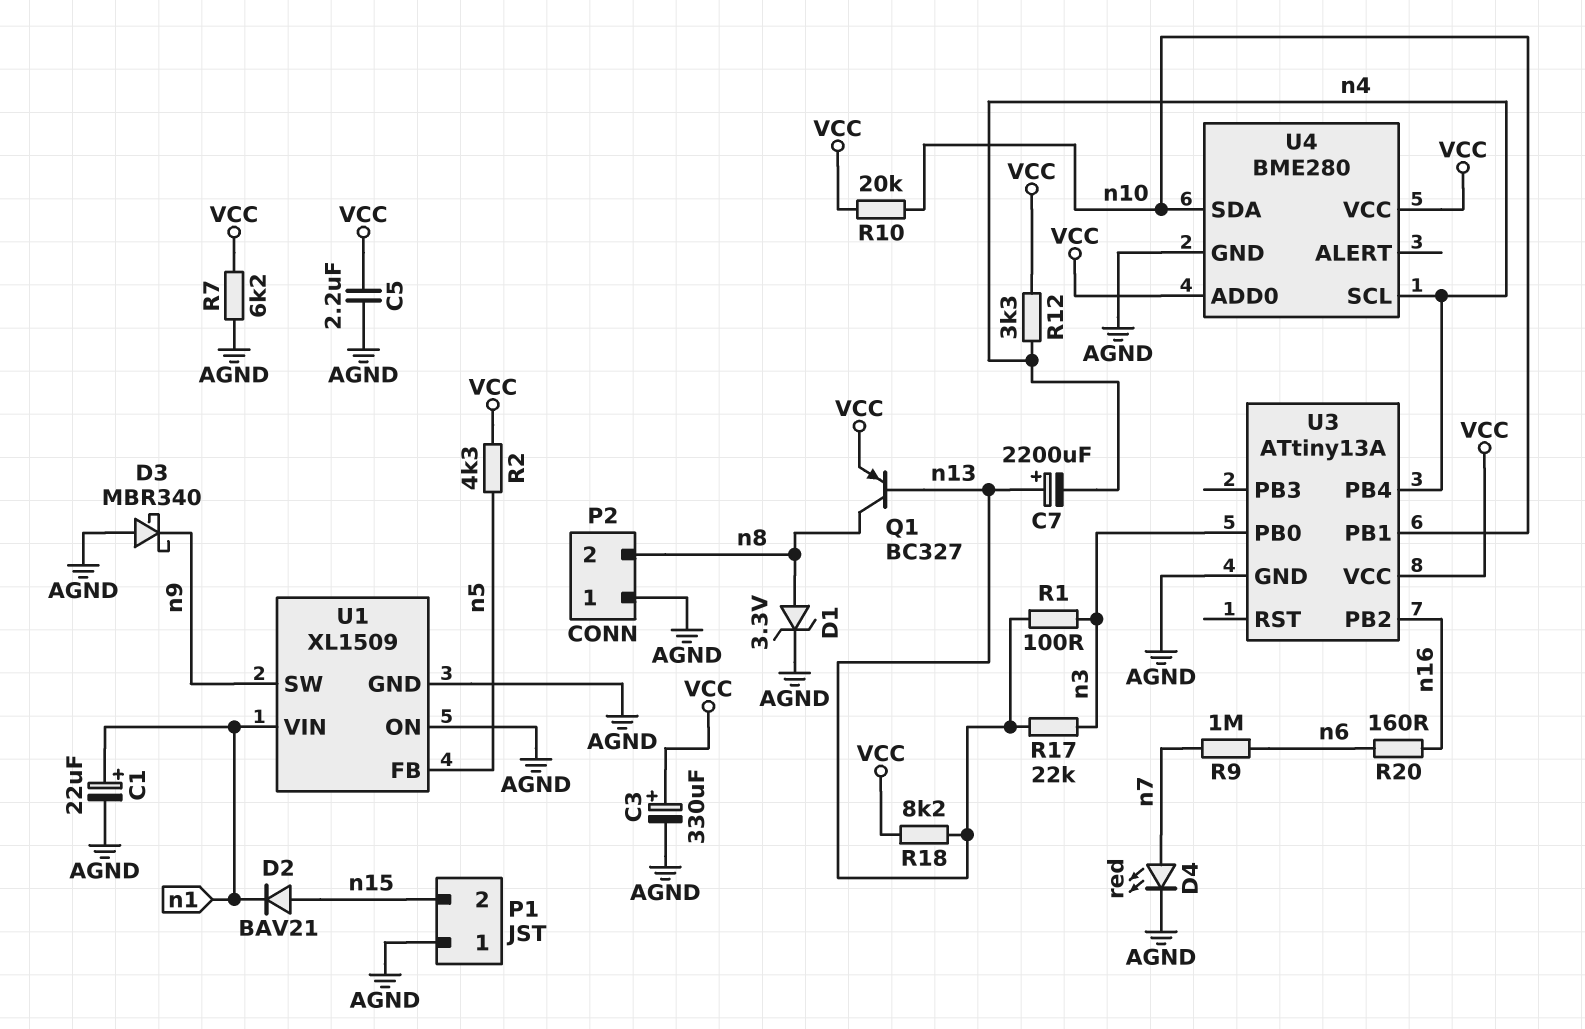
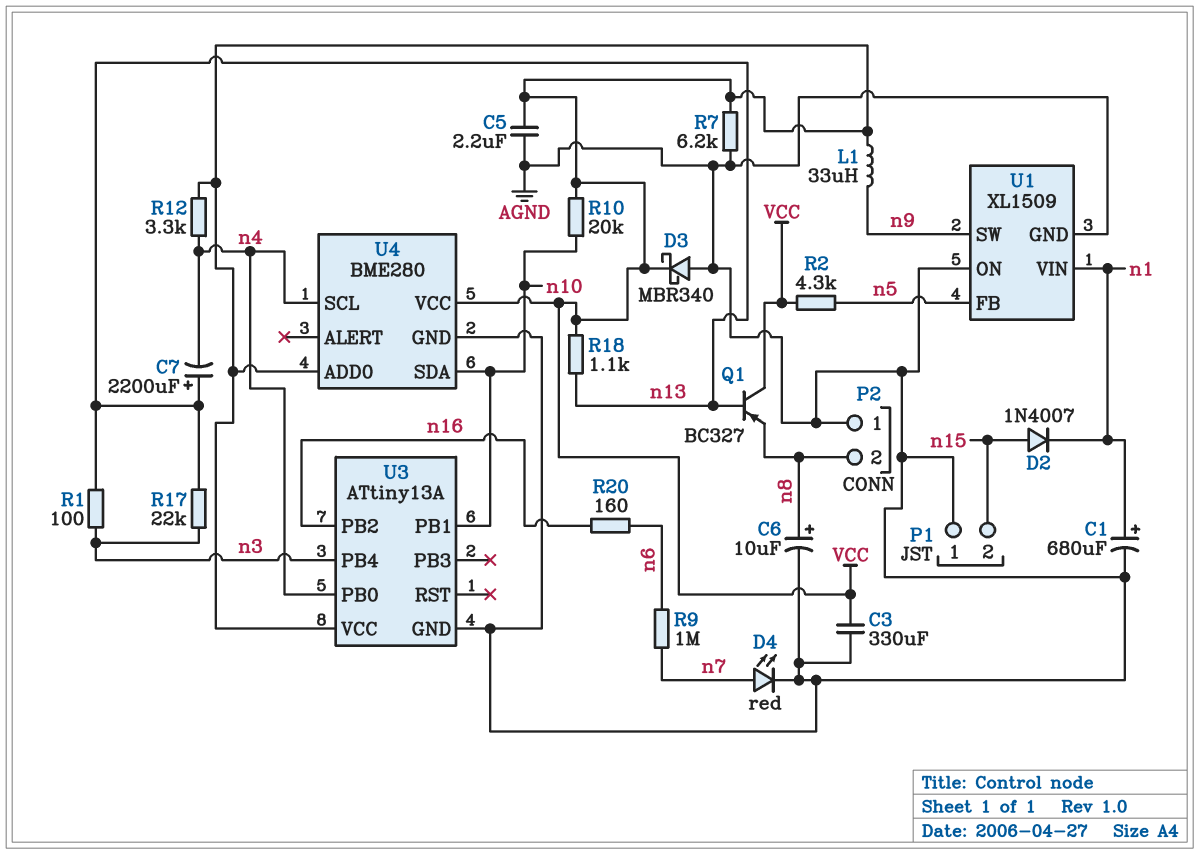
C1: 22uF (plus n1, minus AGND) -> 680uF (plus n1, minus AGND)
C3: 330uF (plus VCC, minus AGND) -> 330uF (AGND, VCC)
C6: none -> 10uF (plus n8, minus AGND)
D1: zener 3.3V (A n8, K AGND) -> none
D2: diode BAV21 (A n15, K n1) -> diode 1N4007 (A n15, K n1)
D3: schottky MBR340 (A AGND, K n9) -> schottky MBR340 (A AGND, K VCC)
L1: none -> 33uH (VCC, n9)
Q1: PNP BC327 (B n13, C n8, E VCC) -> PNP BC327 (B n13, C VCC, E n8)
R18: 8.2k (VCC, n13) -> 1.1k (VCC, n13)
U3 pin PB0: n3 -> n4
U3 pin PB4: n4 -> n3

